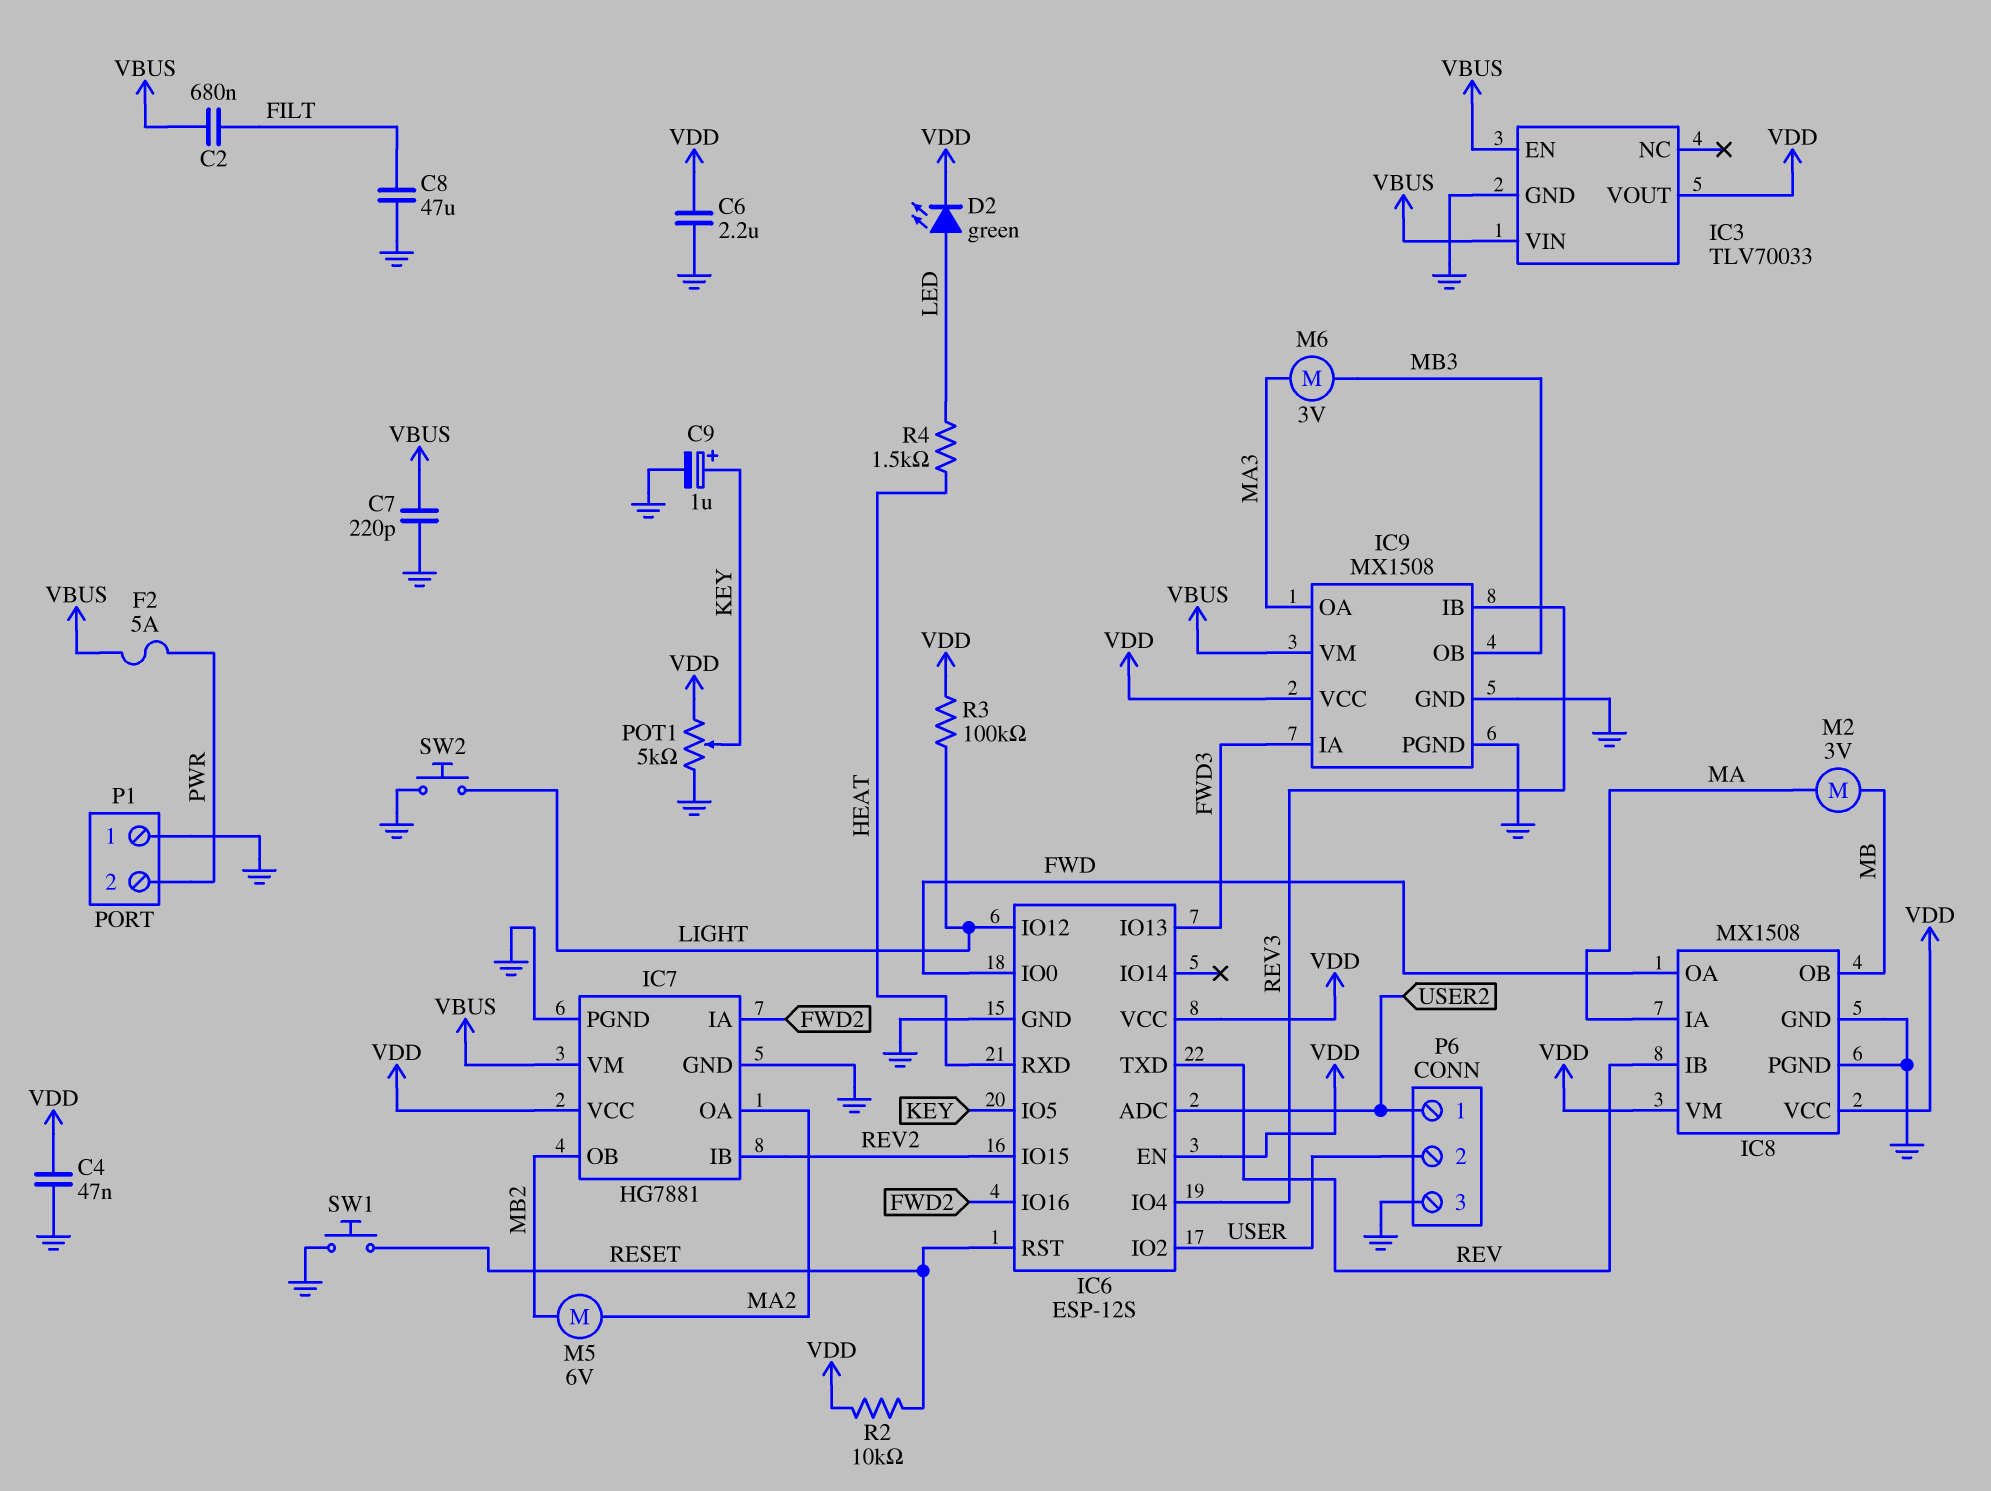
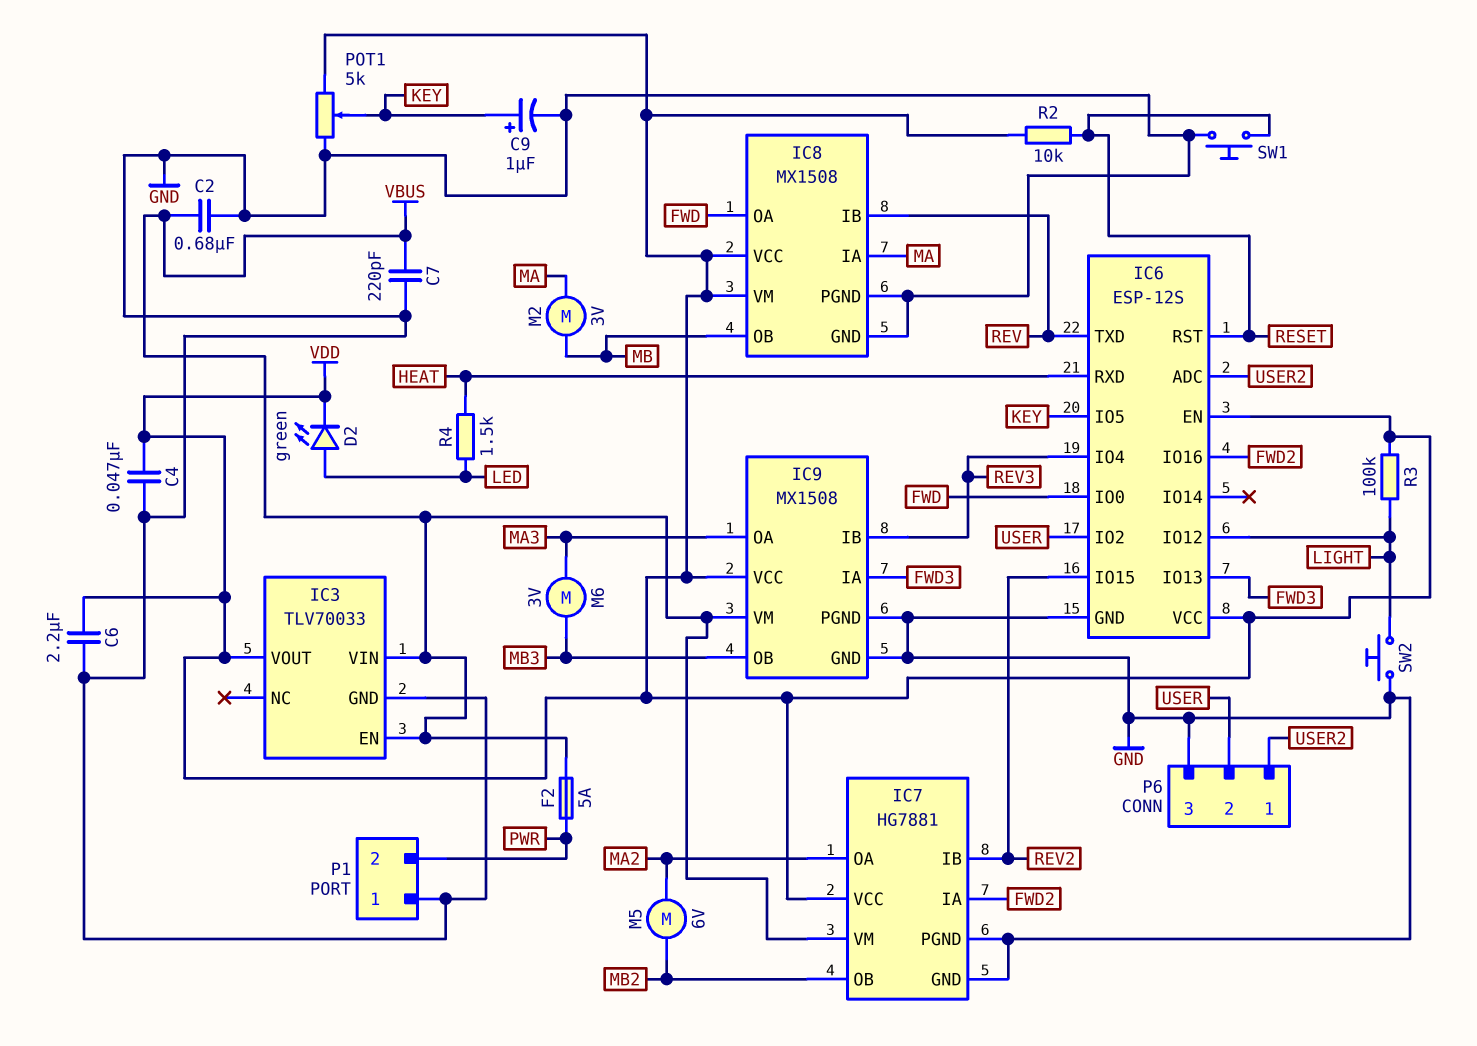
C2: 680nF (FILT, VBUS) -> 680nF (GND, VBUS)
C8: 47uF (FILT, GND) -> none

